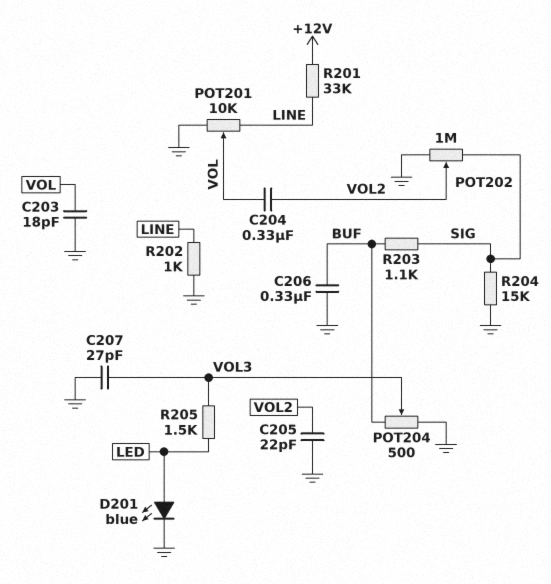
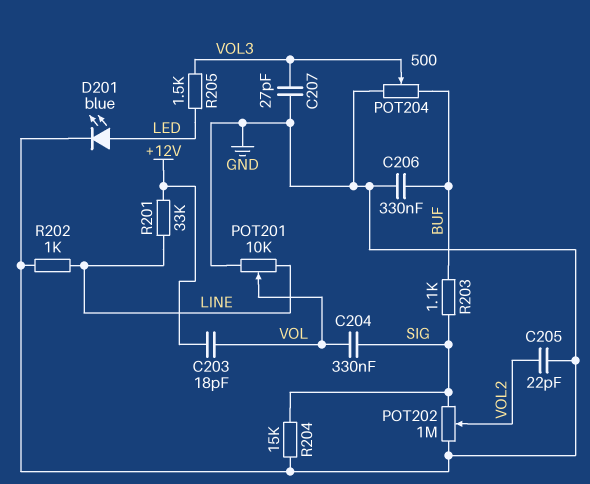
C203: 18pF (GND, VOL) -> 18pF (+12V, VOL)
C204: 330nF (VOL, VOL2) -> 330nF (SIG, VOL)

